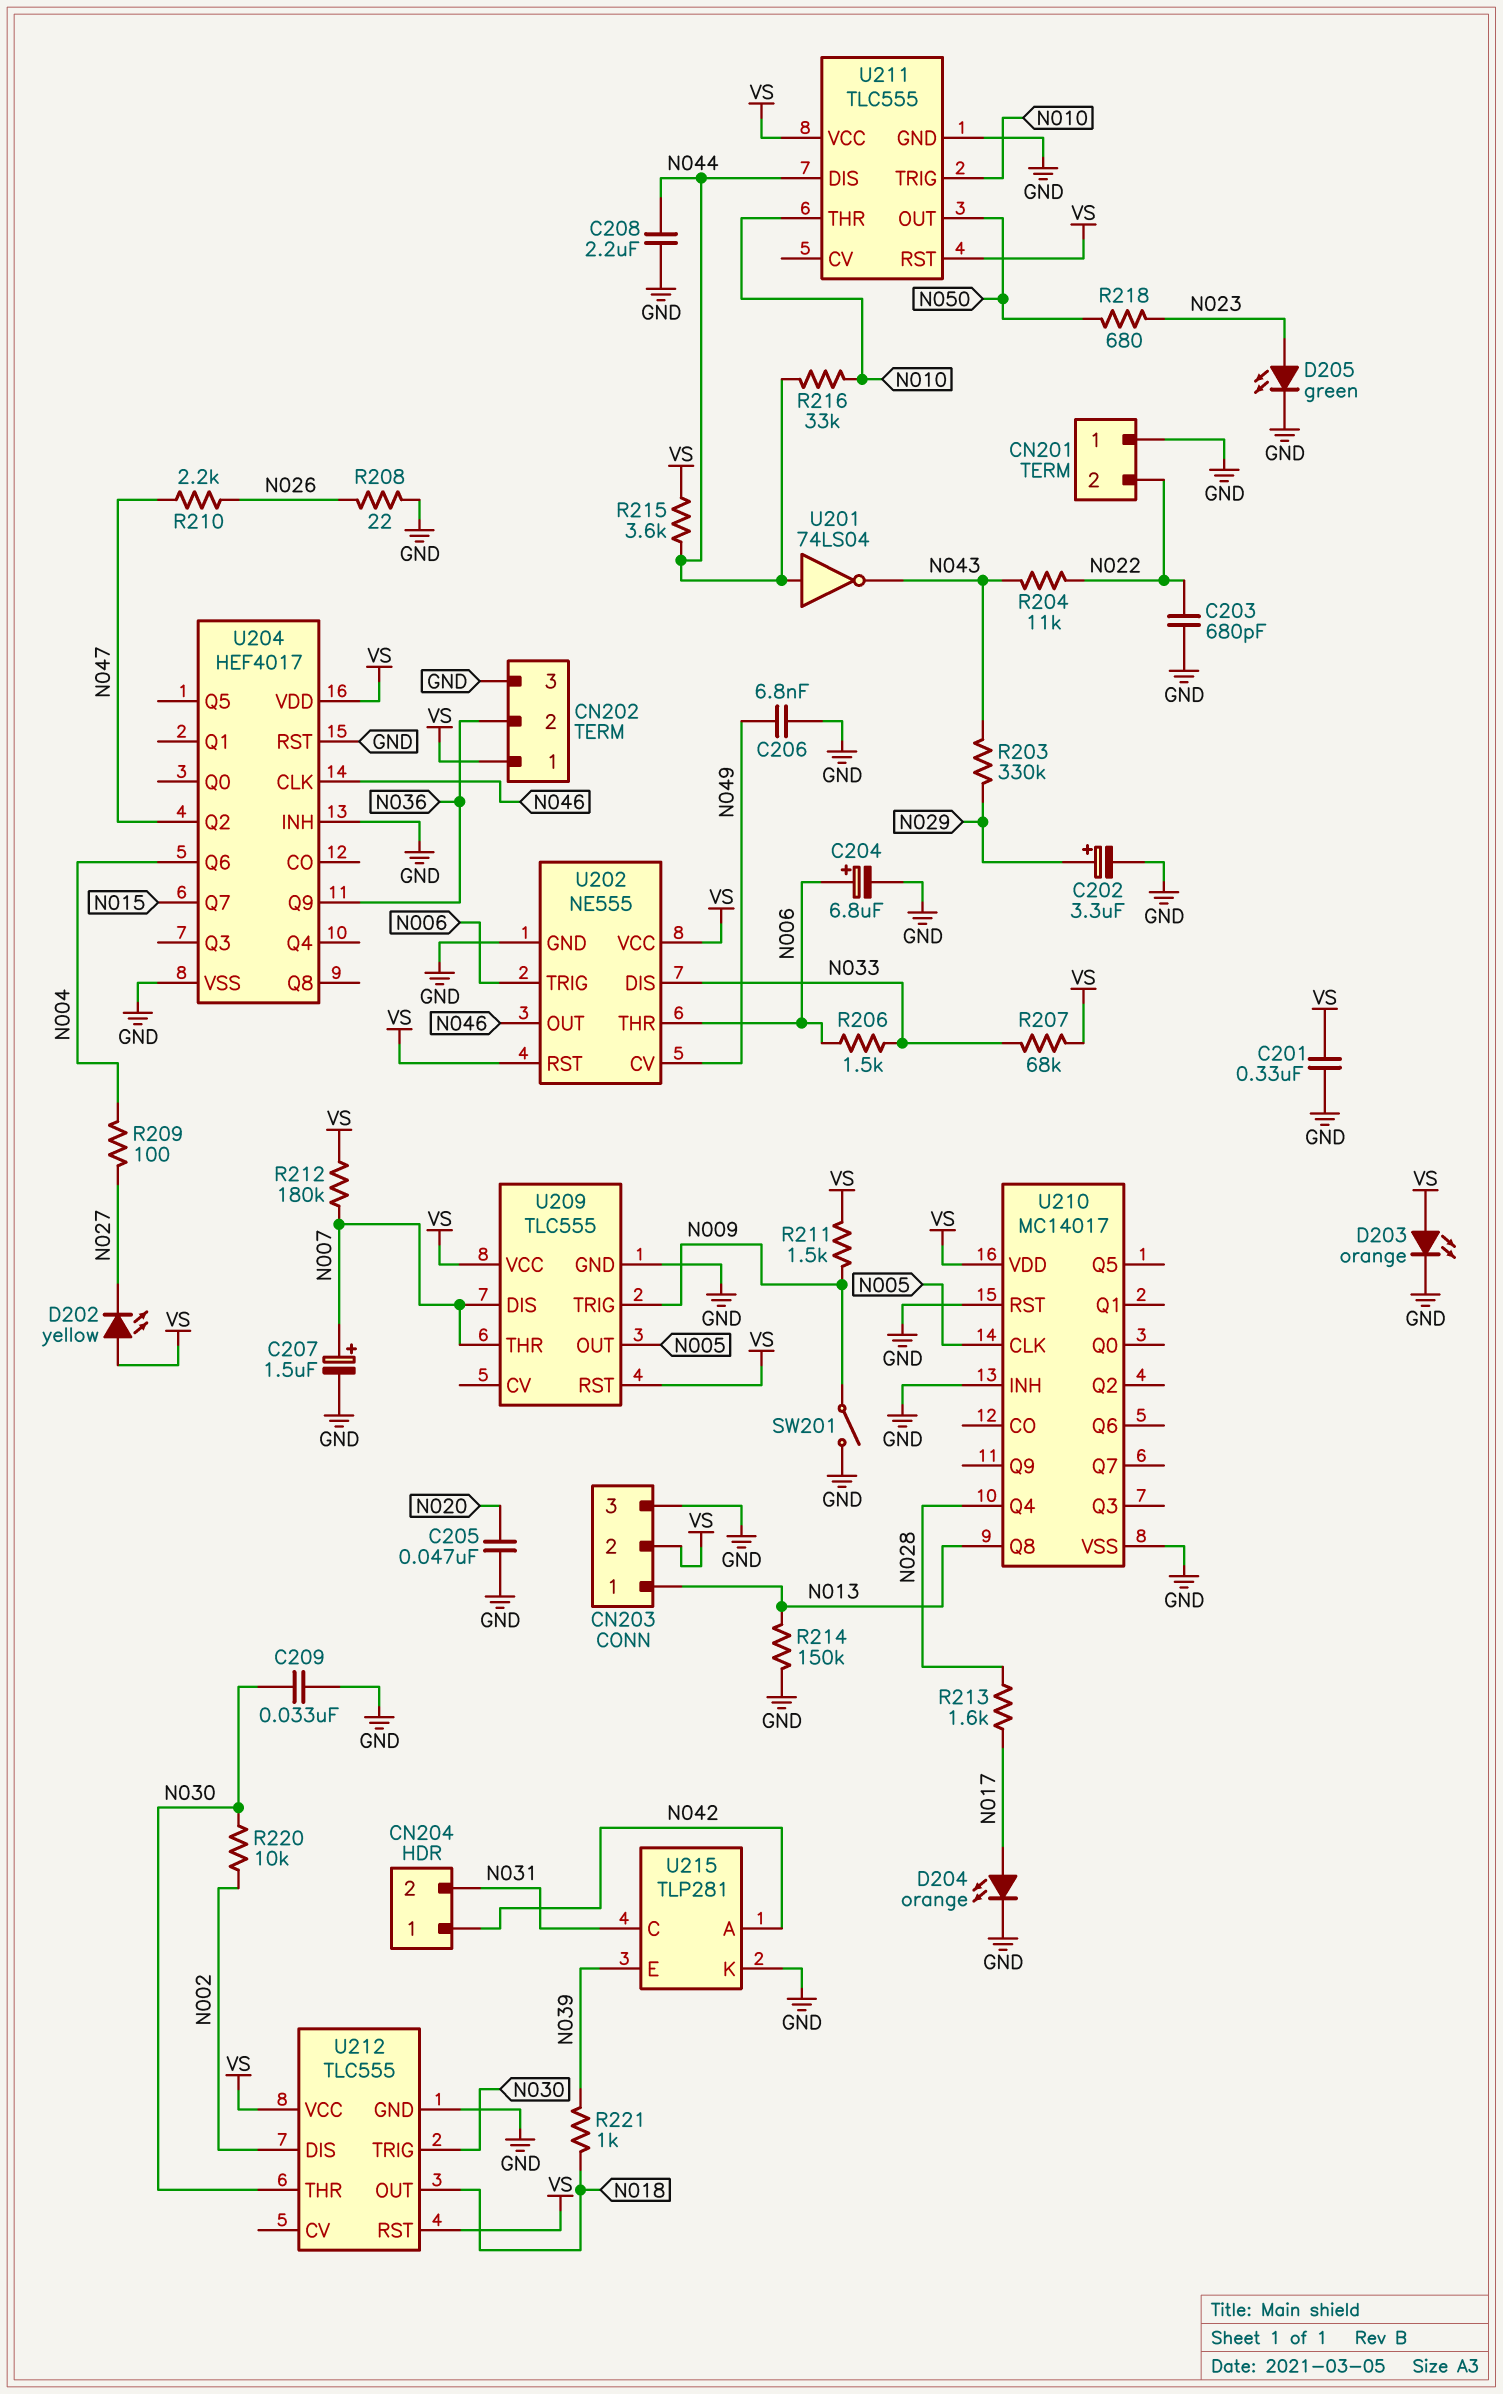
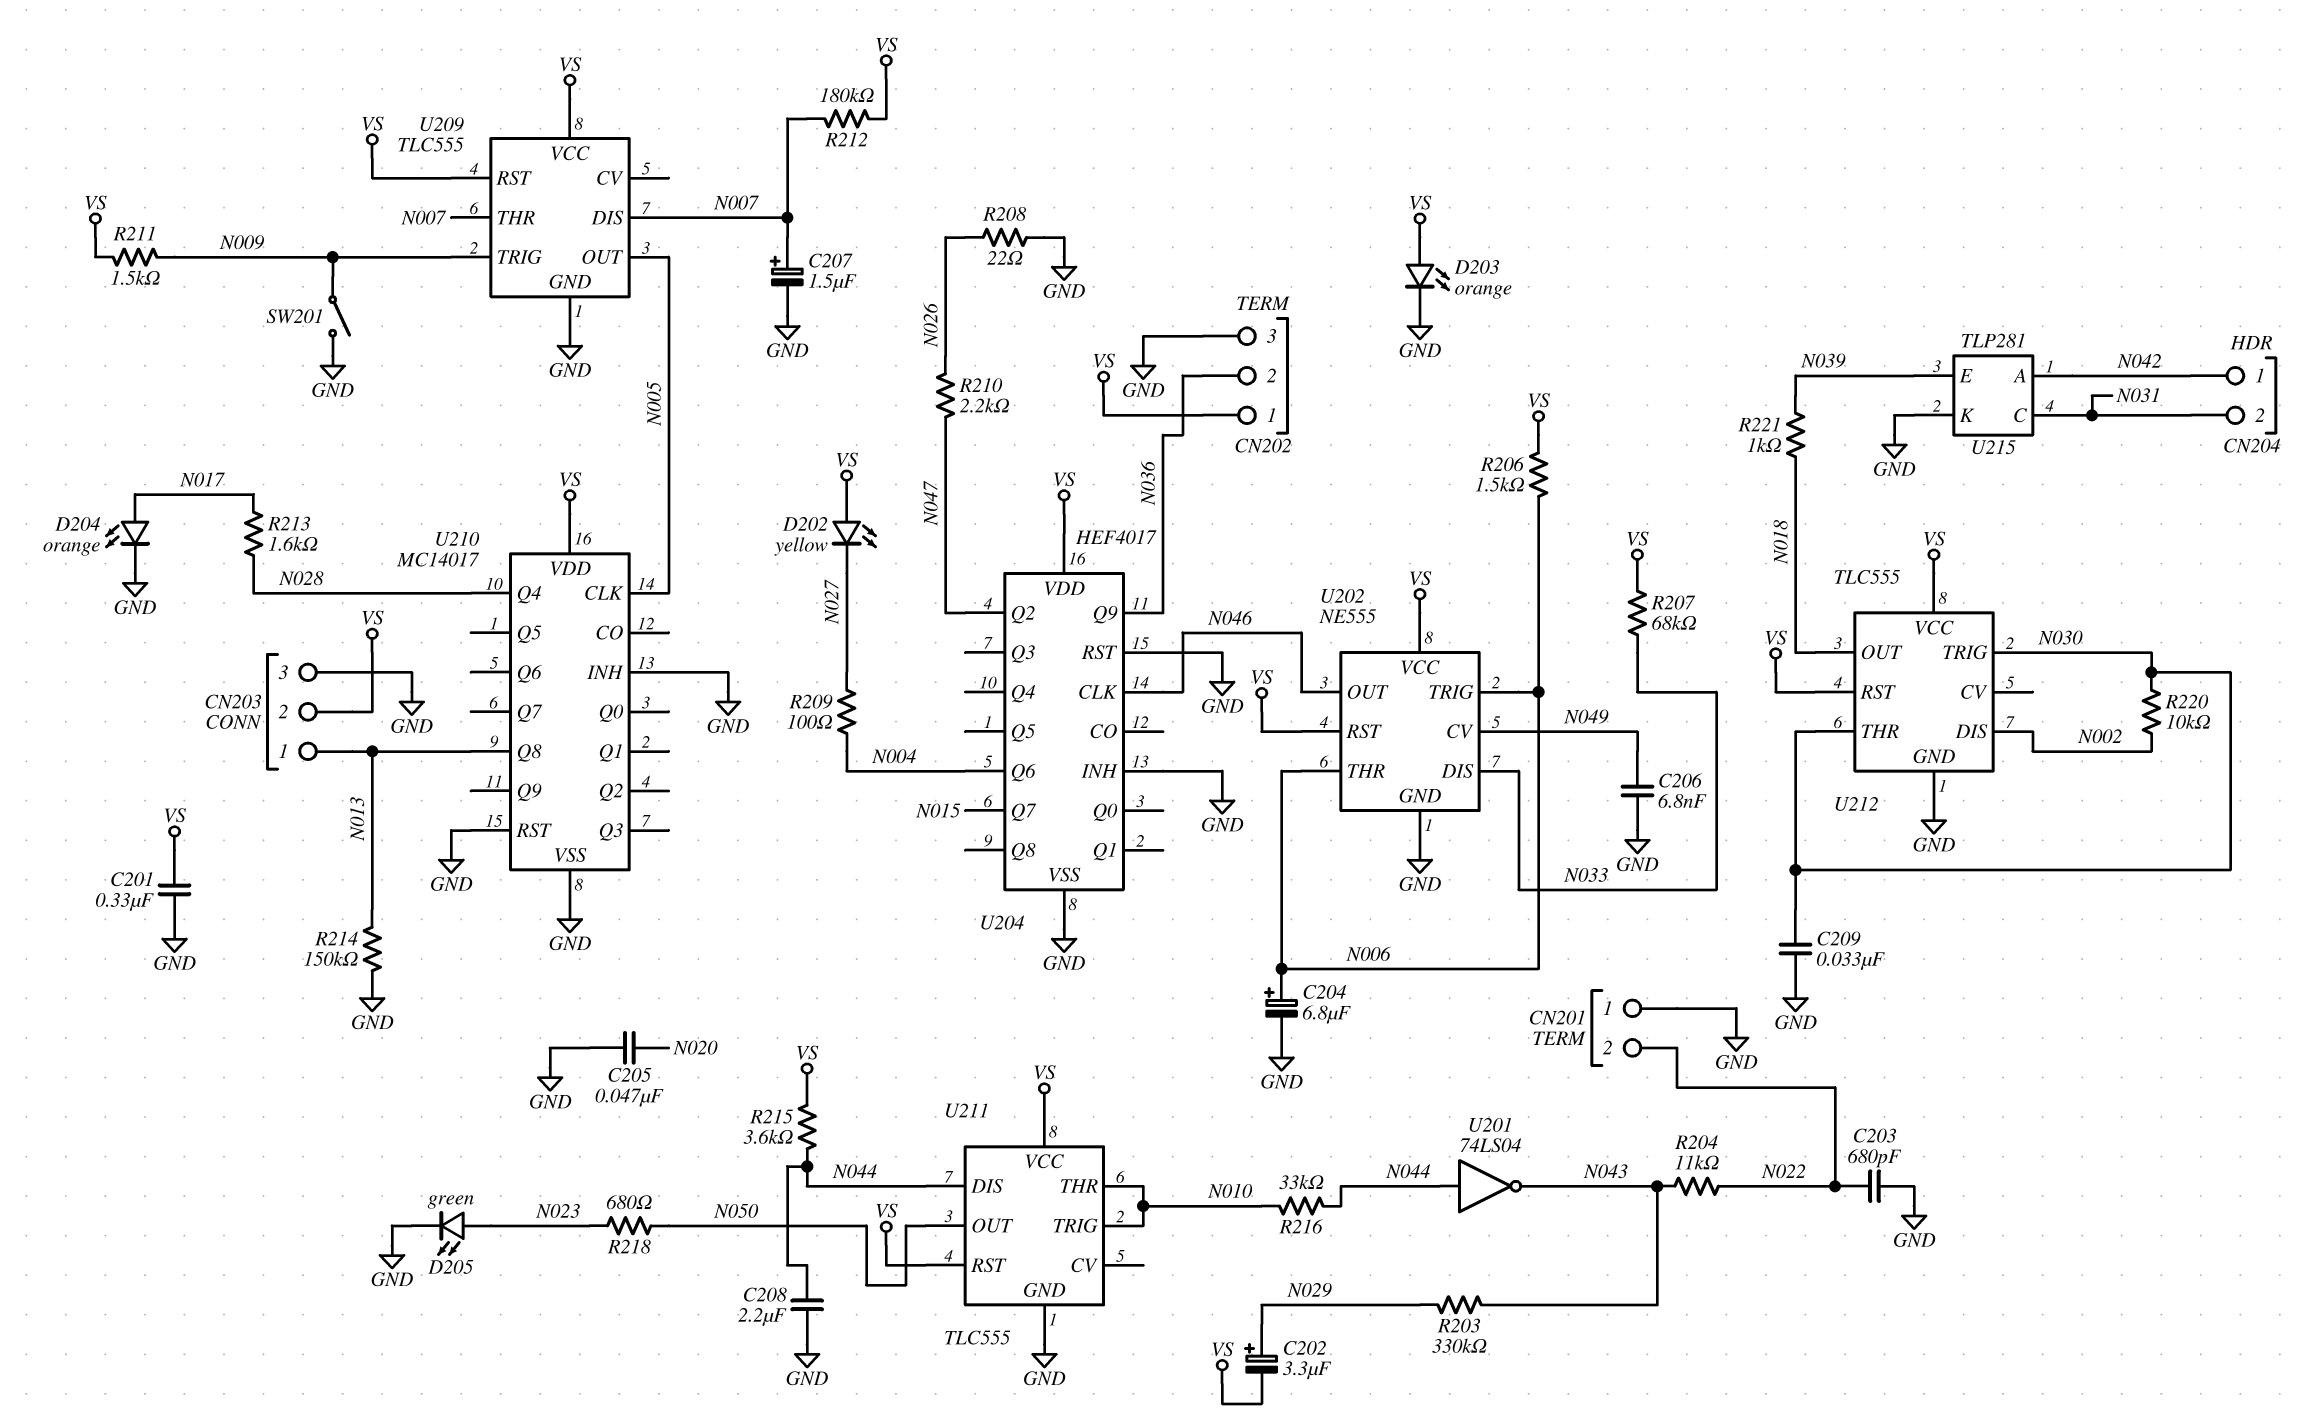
C202: 3.3uF (plus N029, minus GND) -> 3.3uF (plus N029, minus VS)
R206: 1.5k (N006, N033) -> 1.5k (N006, VS)

